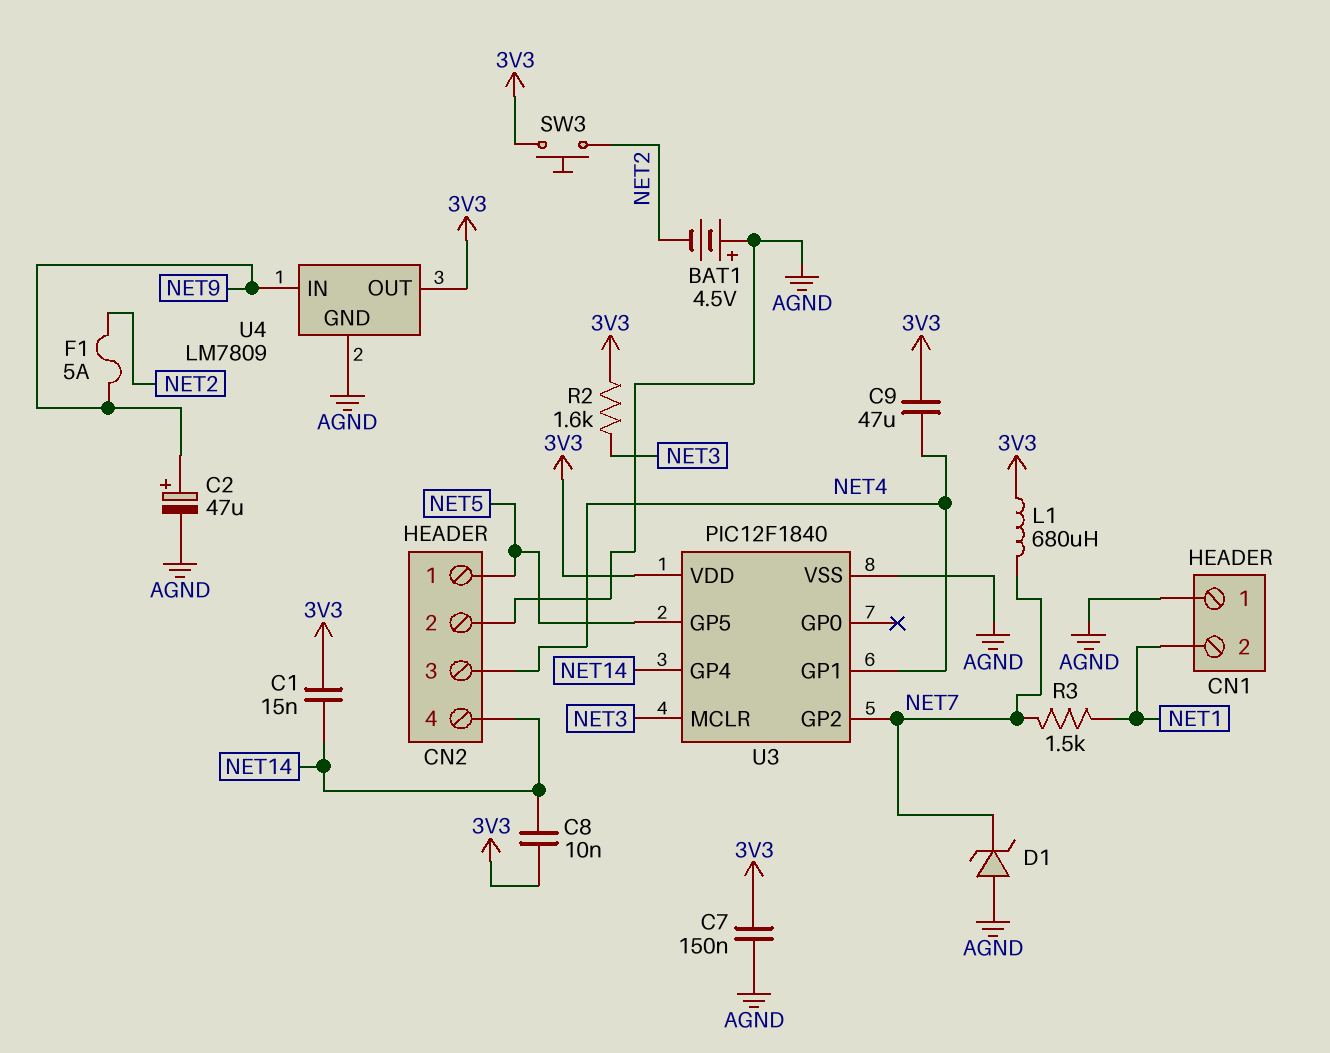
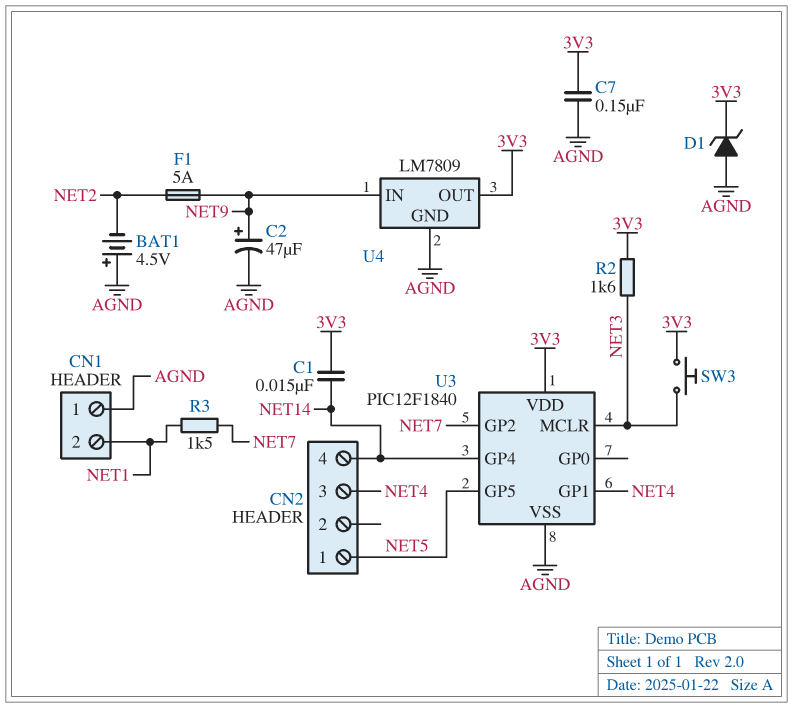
C8: 10nF (3V3, NET14) -> none
C9: 47uF (3V3, NET4) -> none
CN2 pin 2: AGND -> none
D1: zener (A AGND, K NET7) -> zener (A AGND, K 3V3)
L1: 680uH (3V3, NET7) -> none
SW3: button (3V3, NET2) -> button (3V3, NET3)

